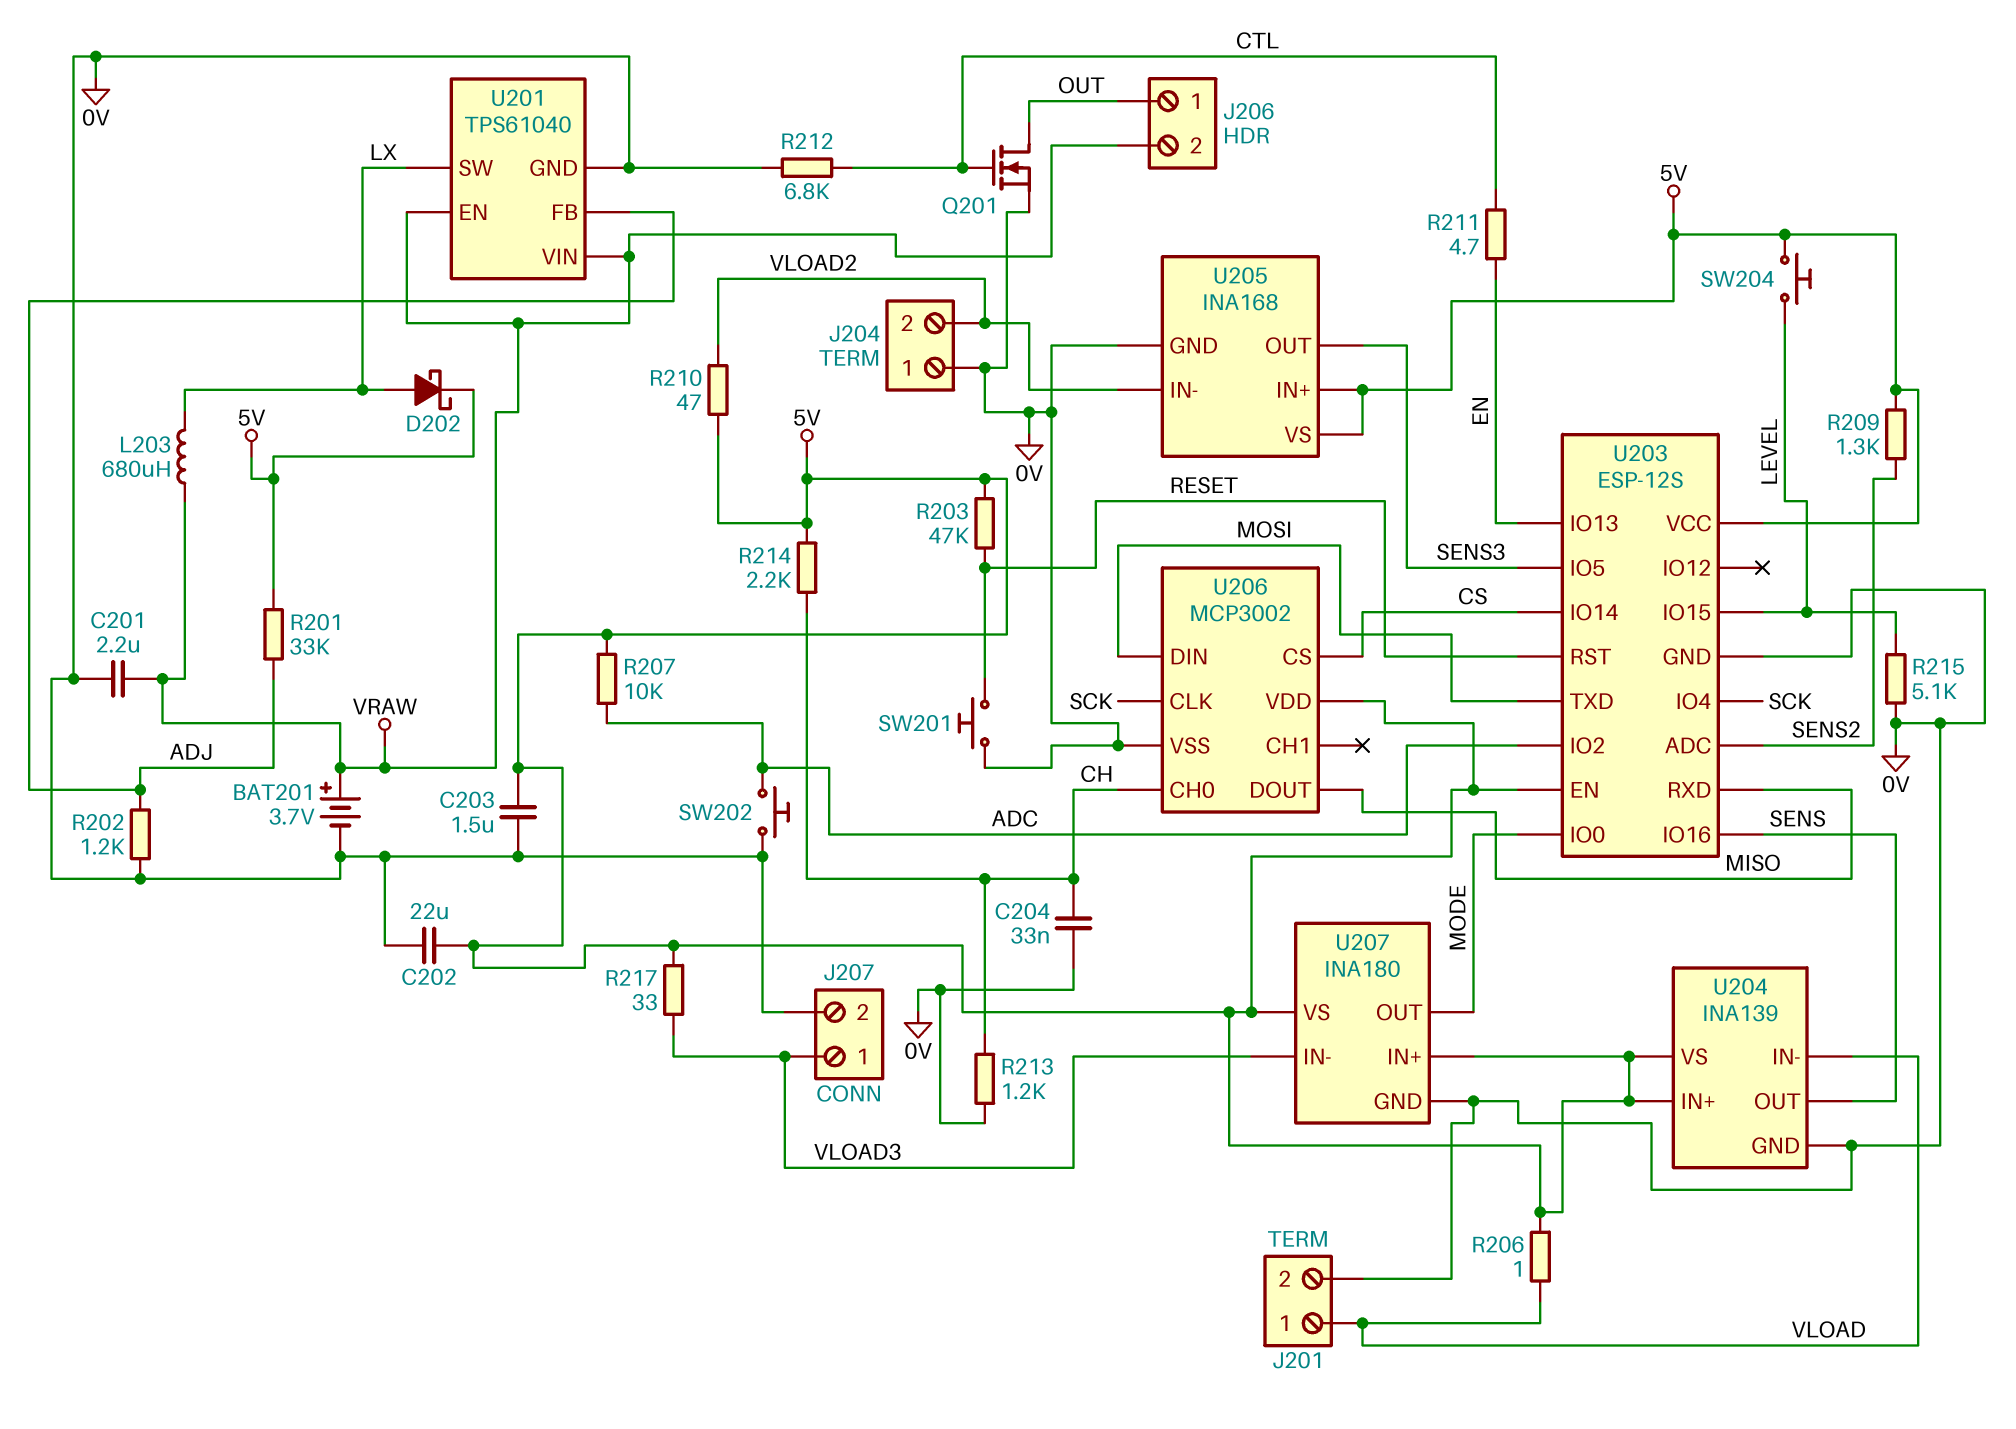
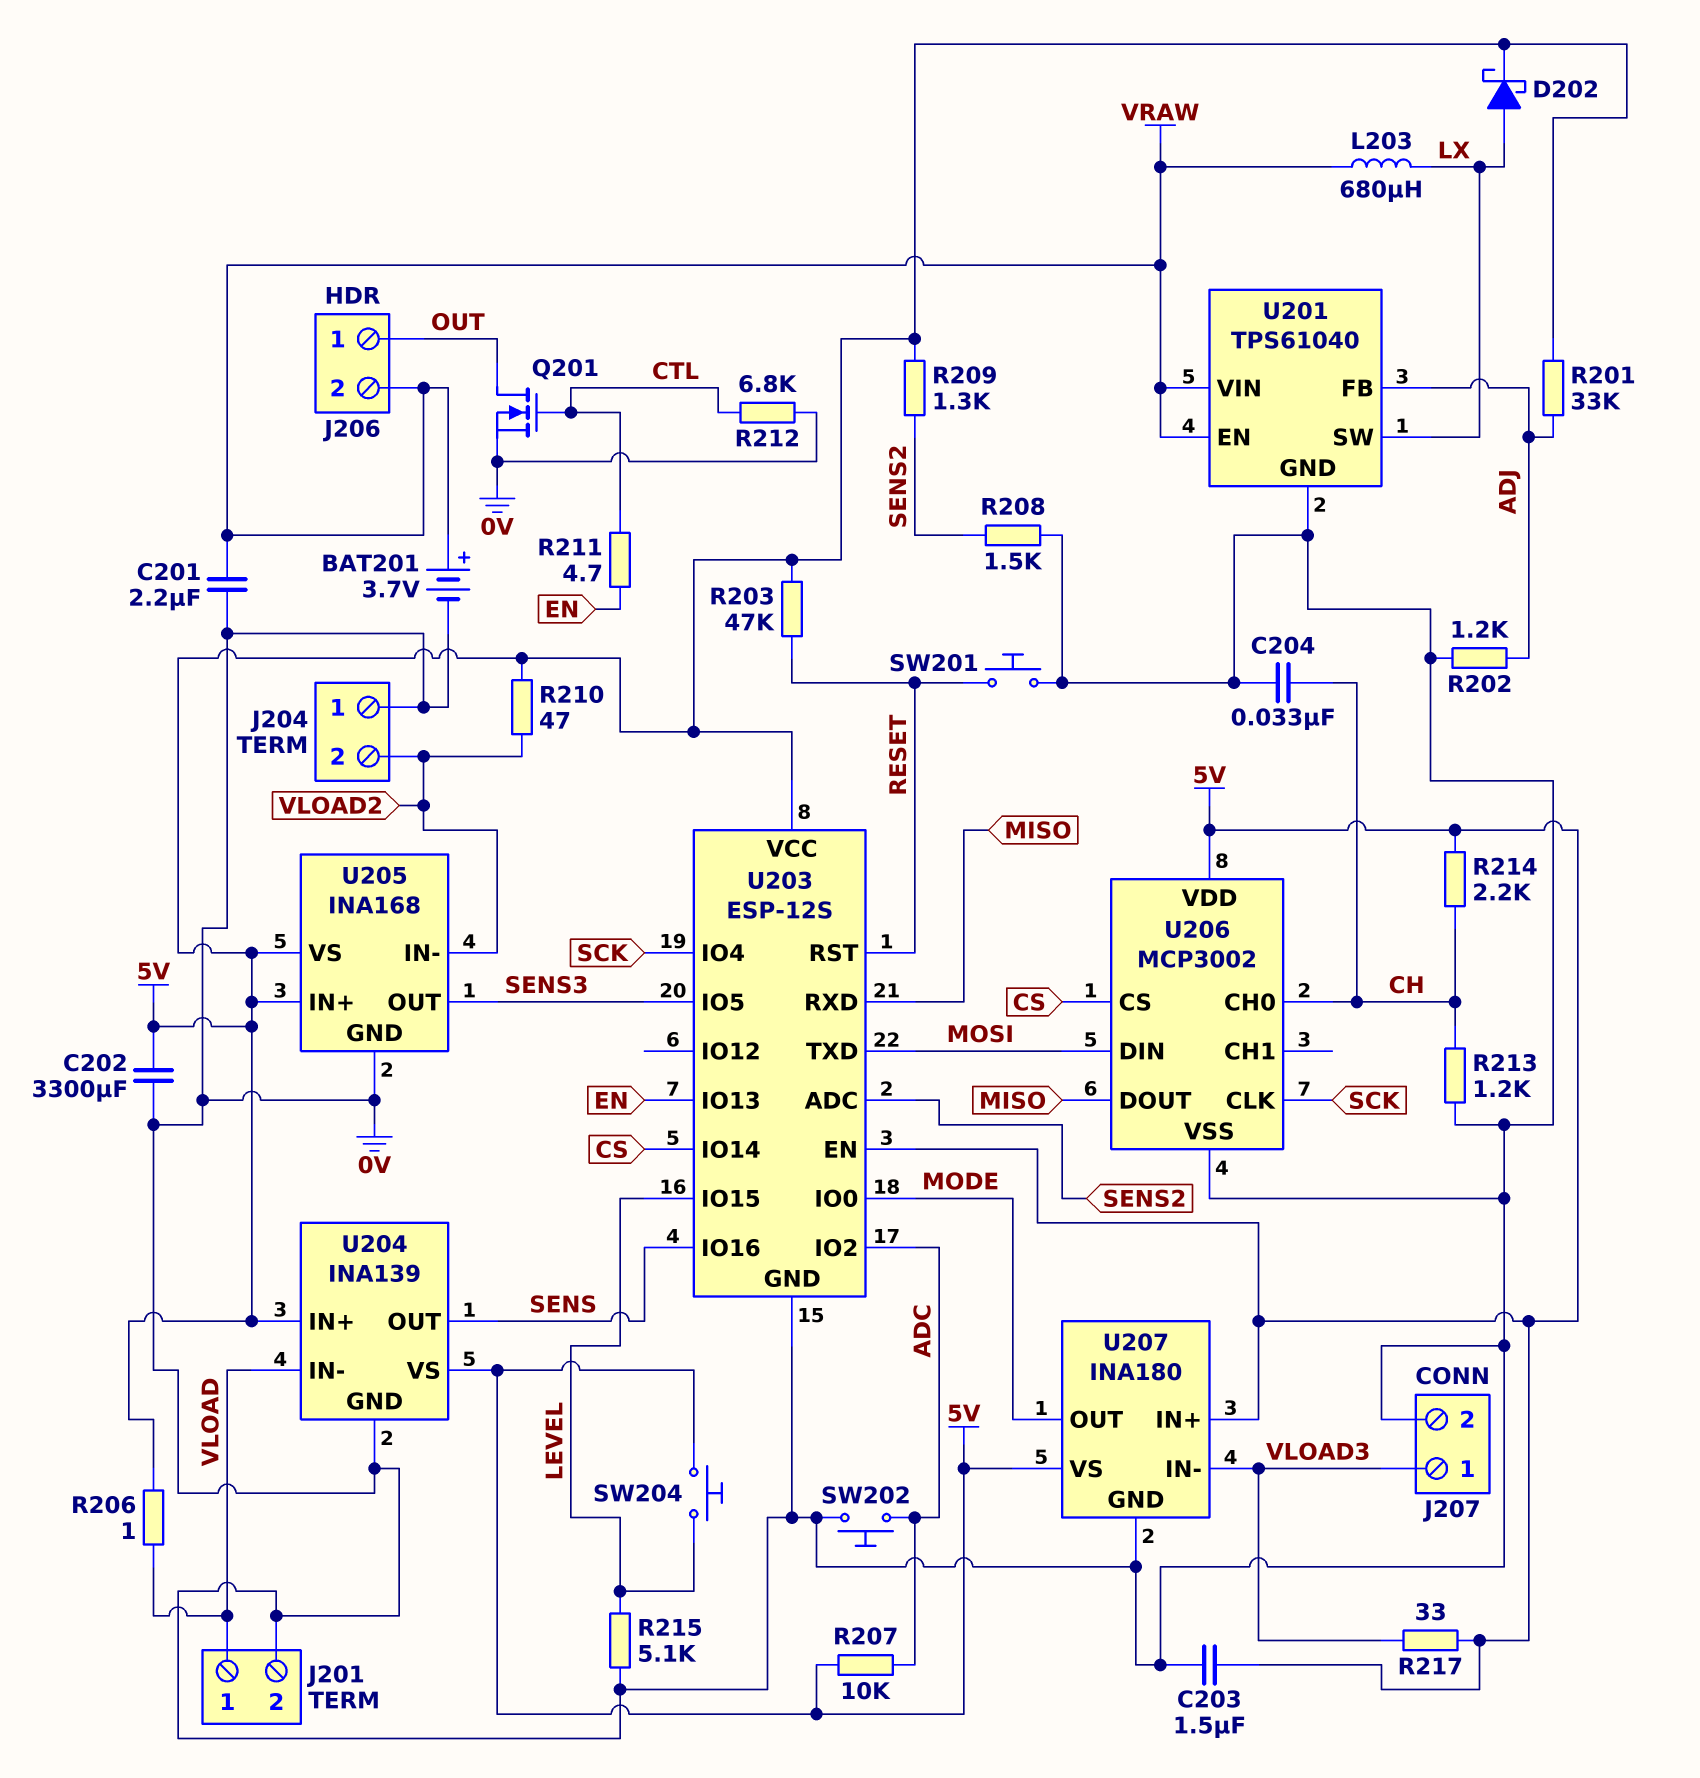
C202: 22uF (0V, 5V) -> 3300uF (0V, 5V)
R208: none -> 1.5k (0V, SENS2)

